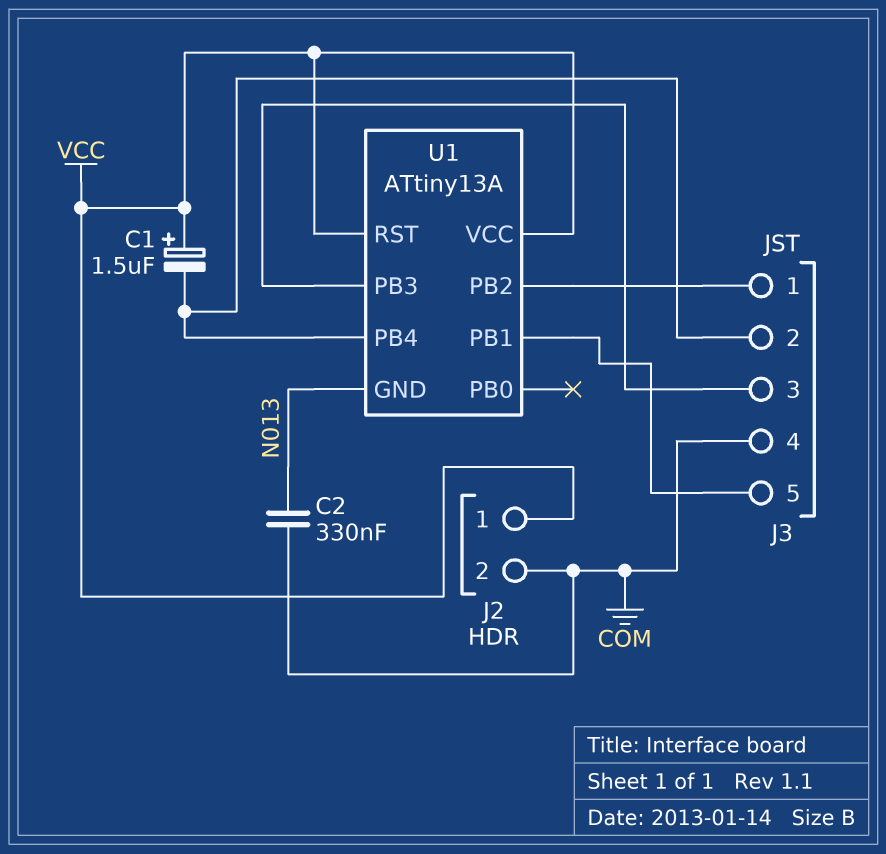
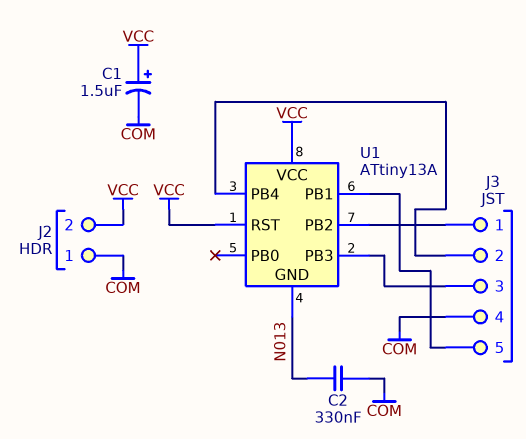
C1: 1.5uF (plus VCC, minus J3/2) -> 1.5uF (plus VCC, minus COM)
J2 pin 1: VCC -> COM
J2 pin 2: COM -> VCC

